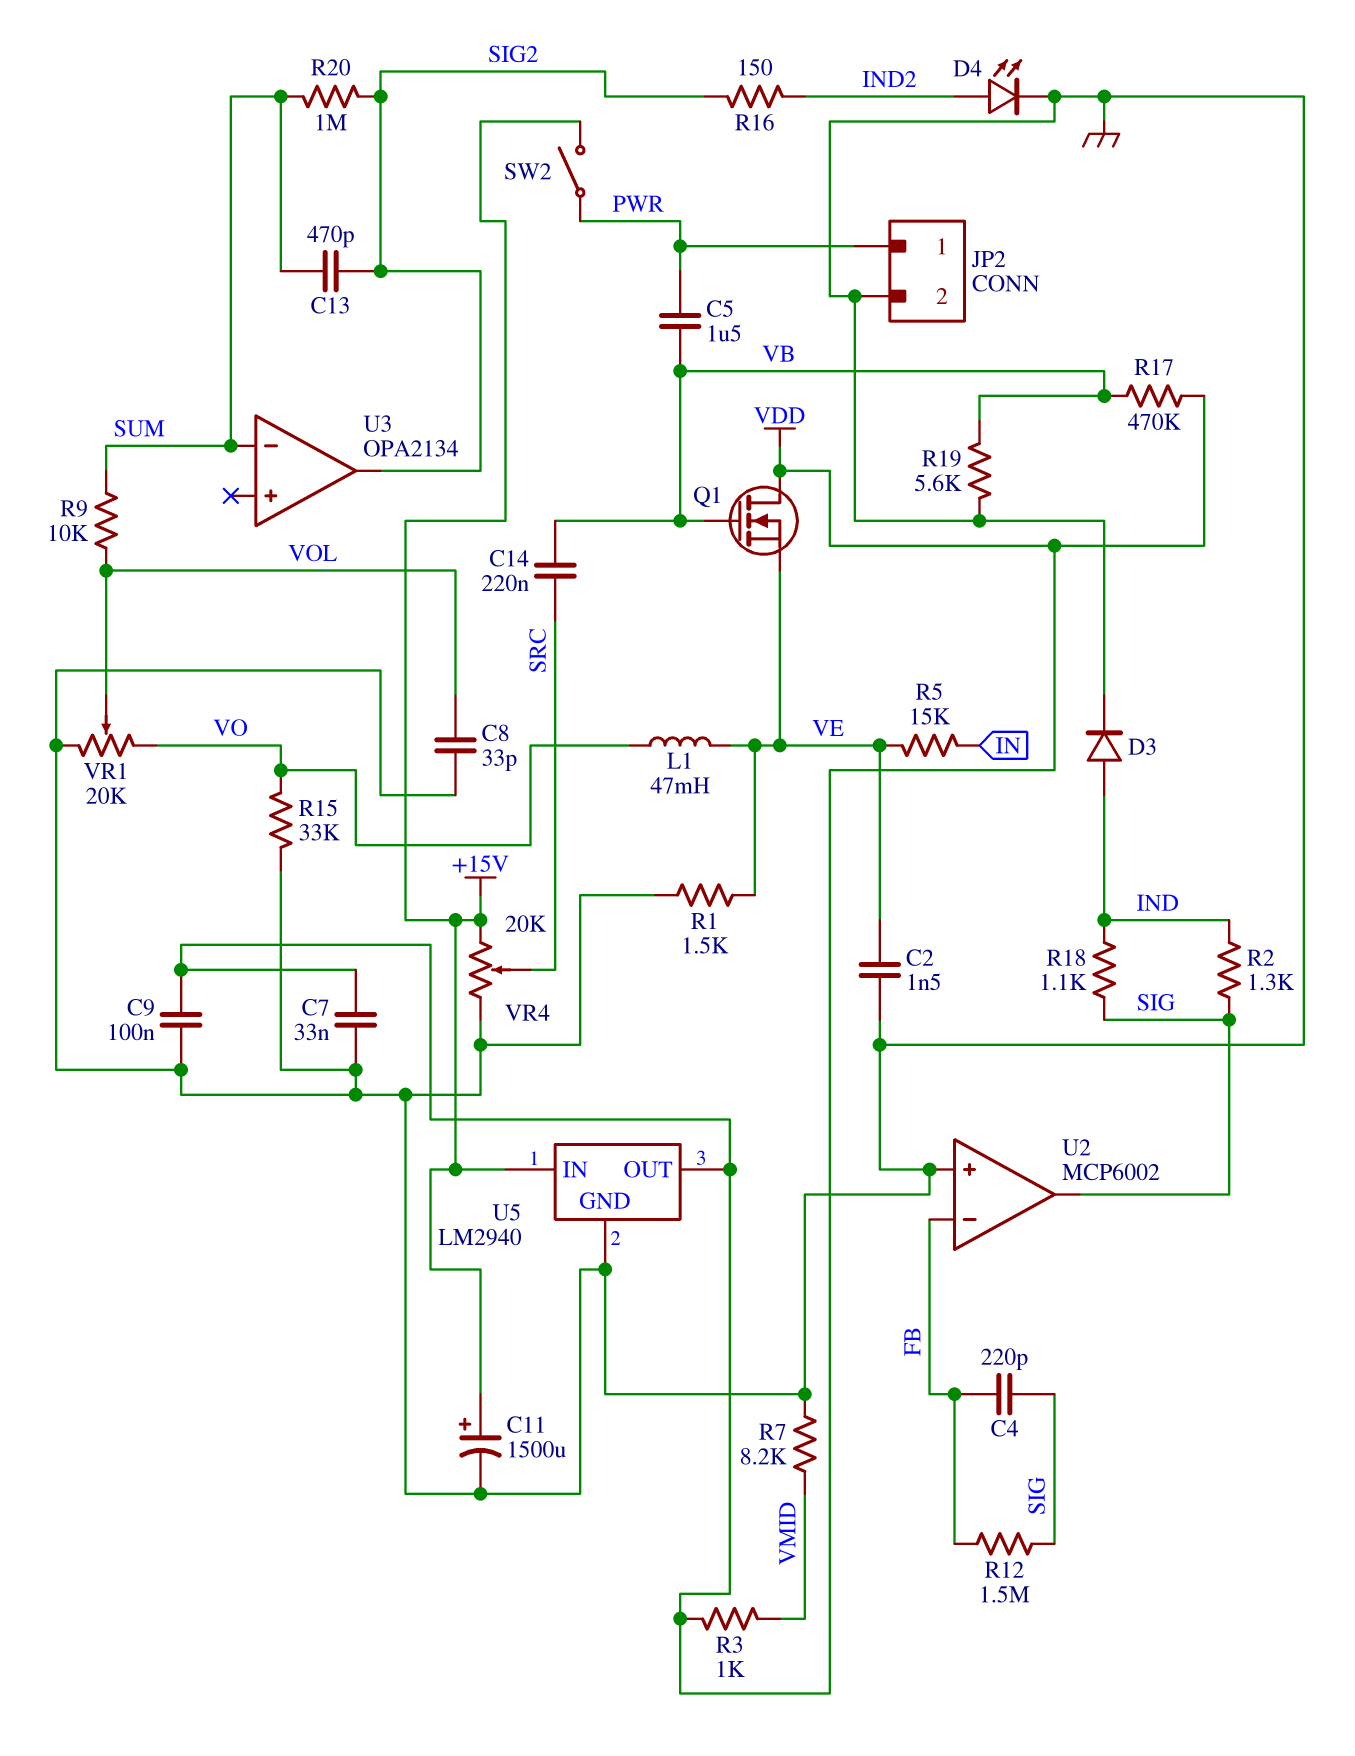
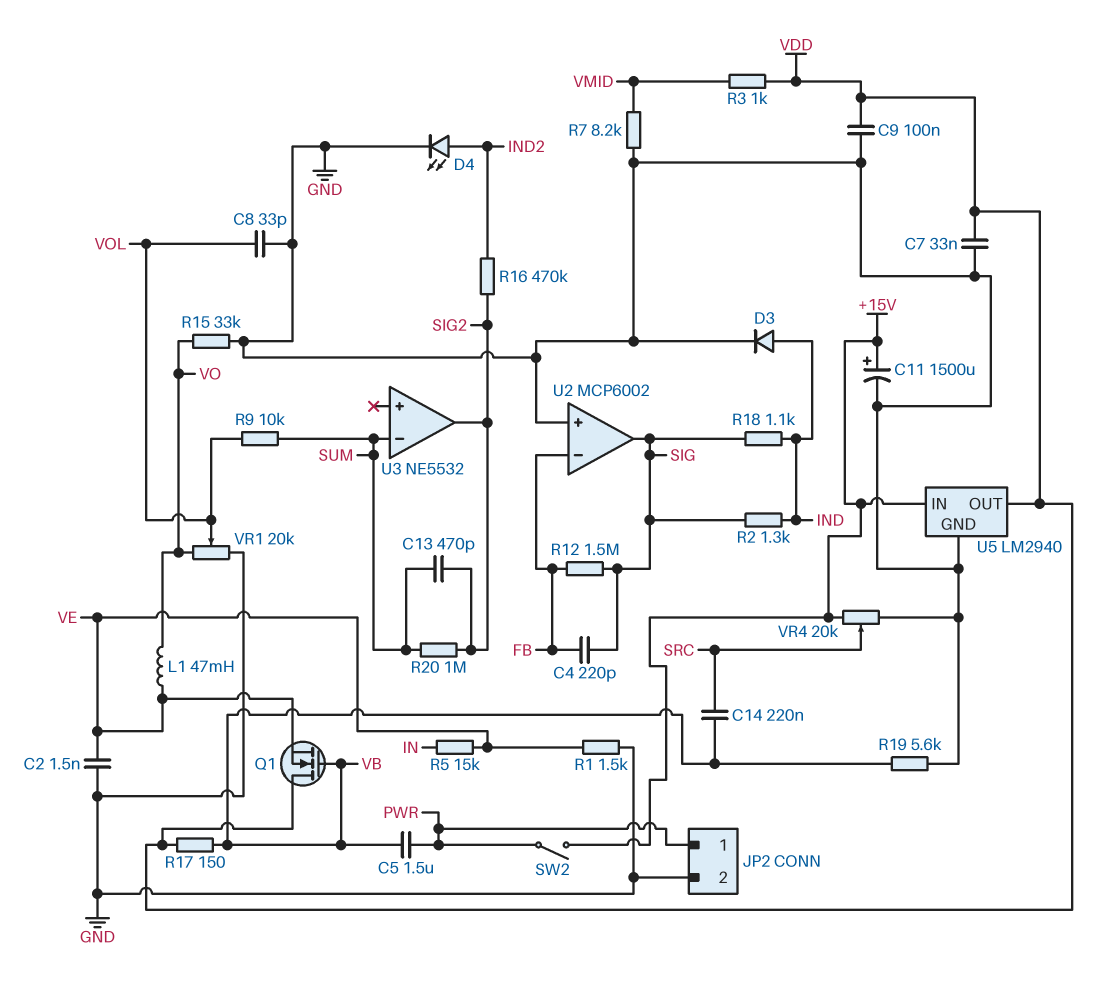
R16: 150 (IND2, SIG2) -> 470k (IND2, SIG2)
R17: 470k (VB, VDD) -> 150 (VB, VDD)
U3: OPA2134 -> NE5532

